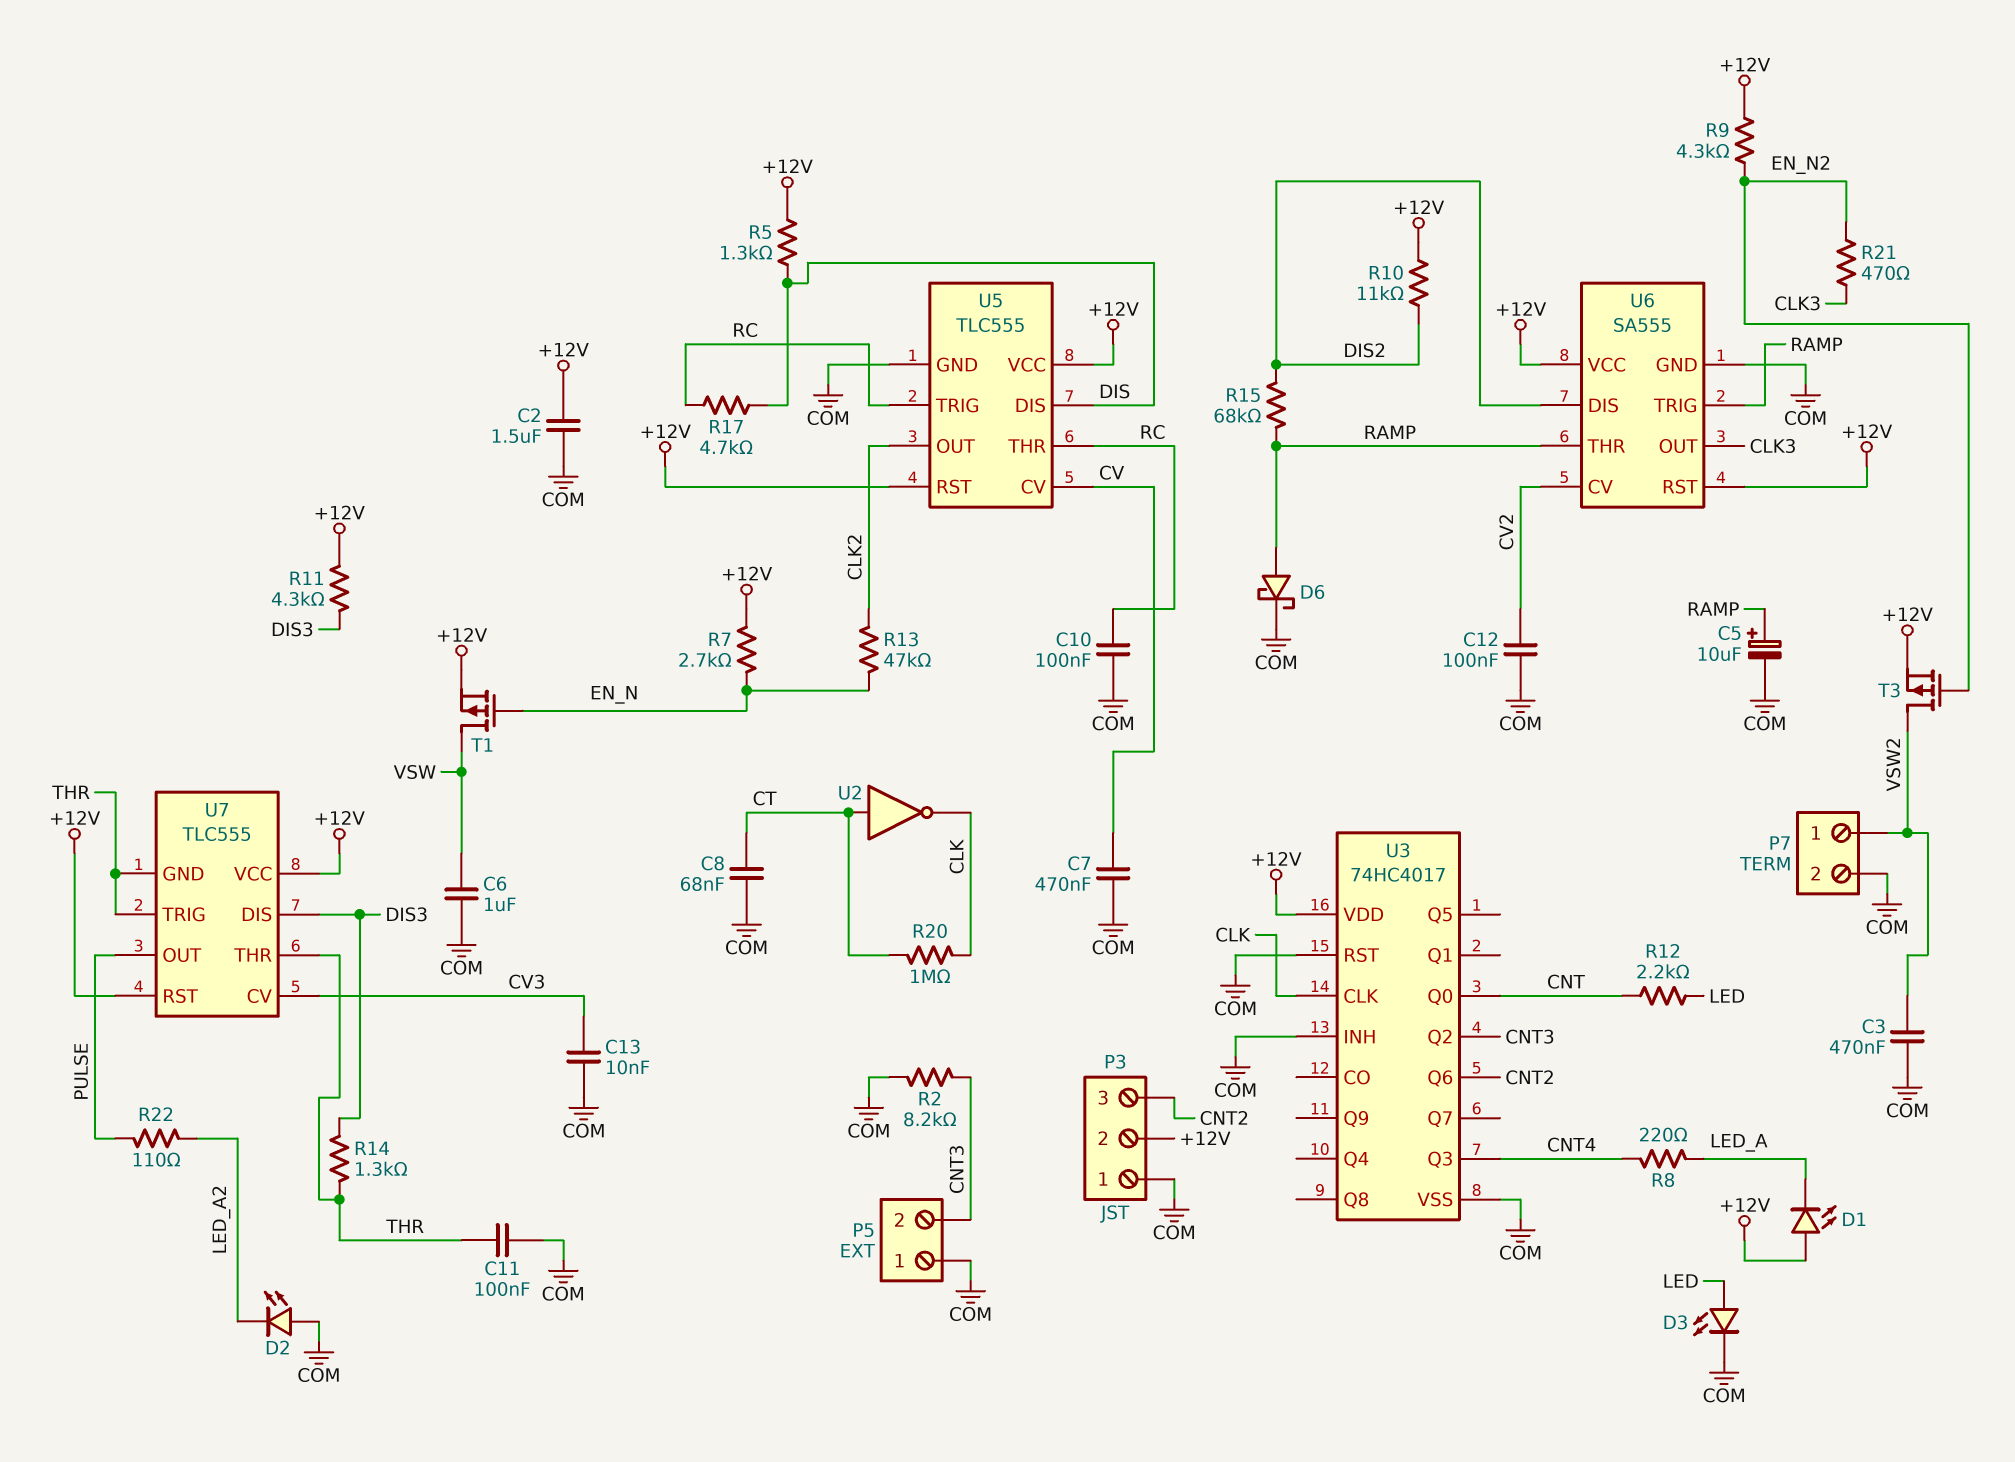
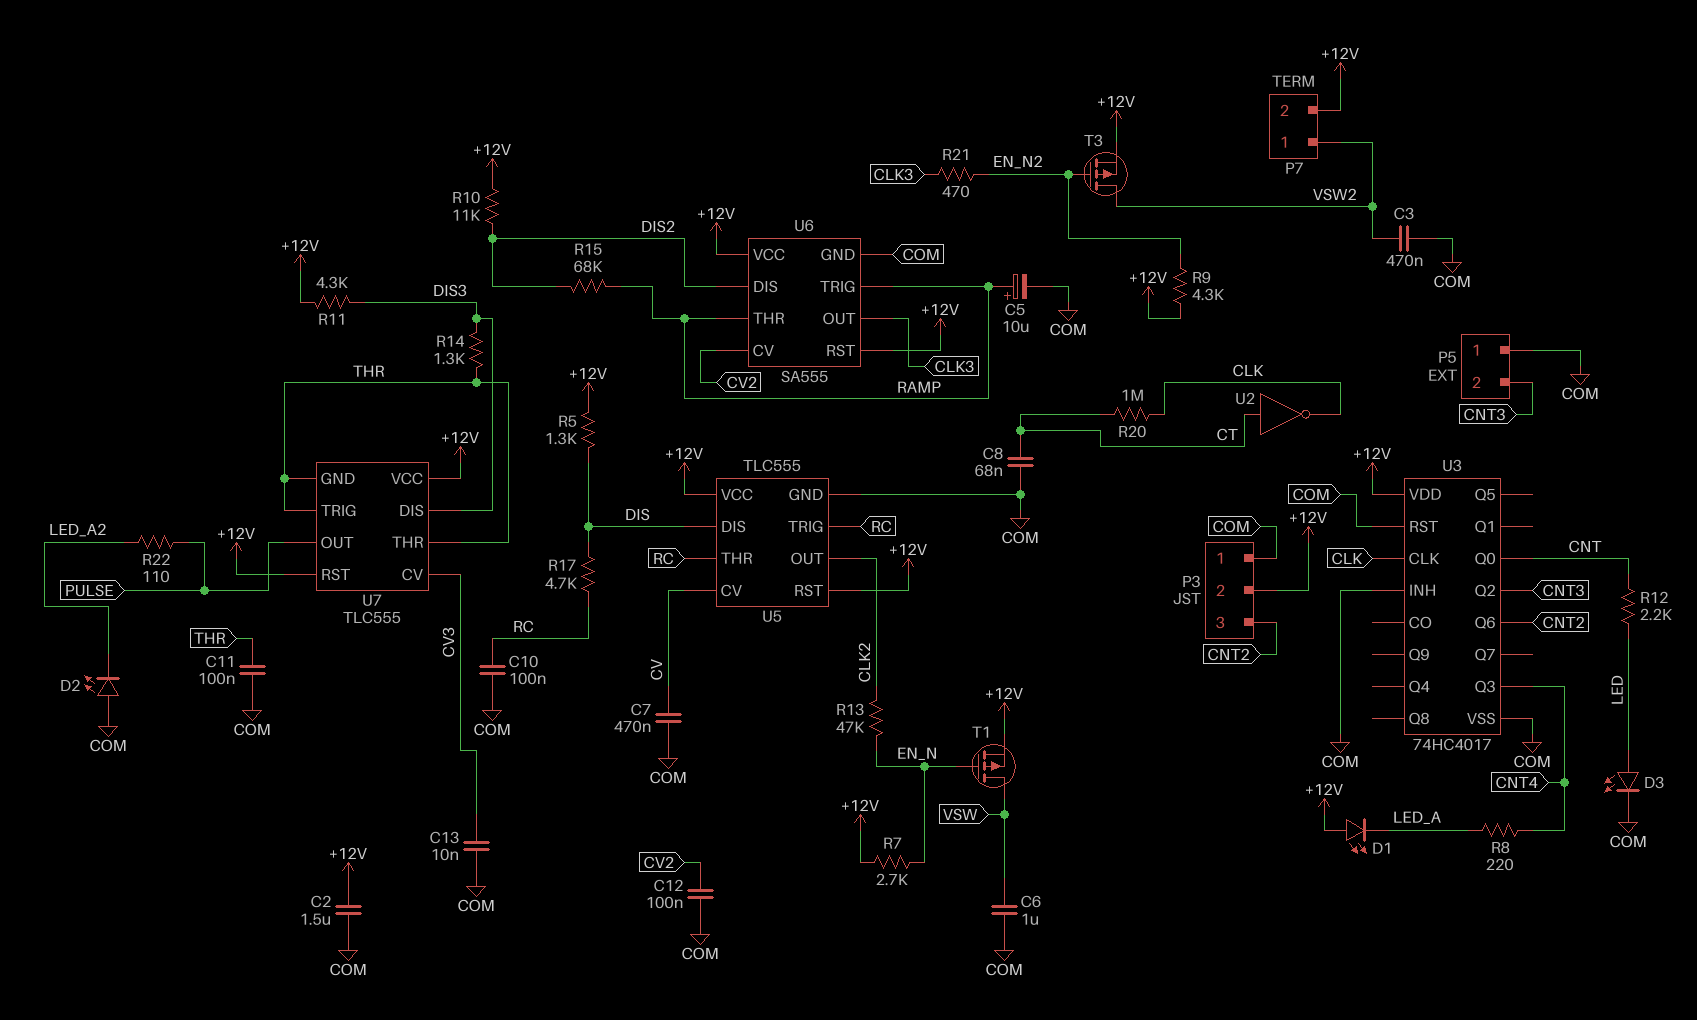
D6: schottky (A RAMP, K COM) -> none
P7 pin 2: COM -> +12V
R2: 8.2k (CNT3, COM) -> none

